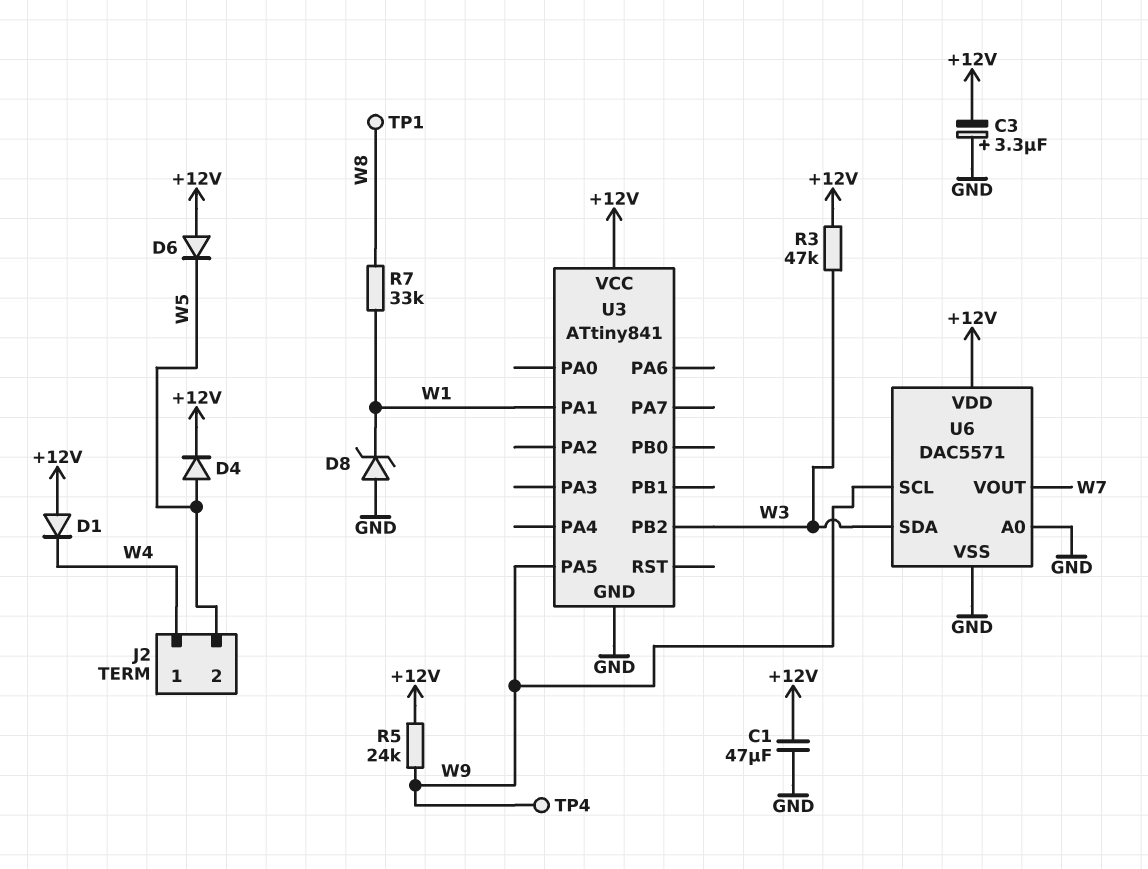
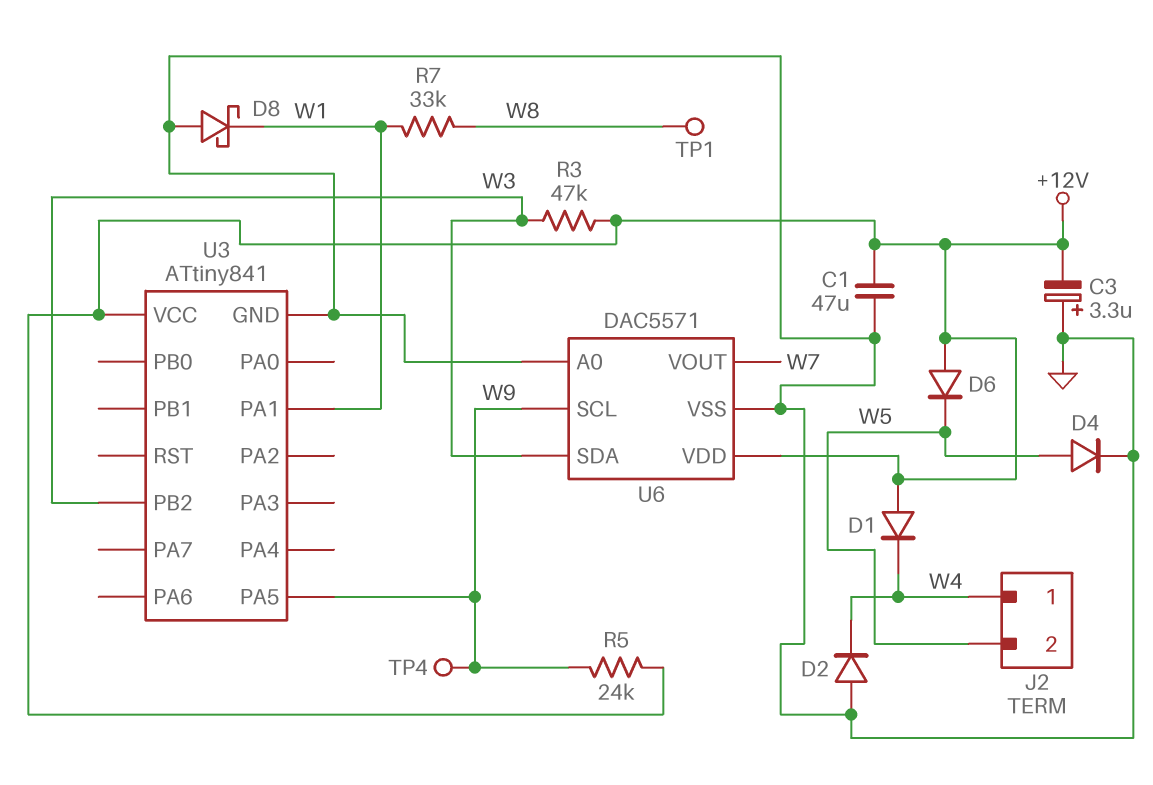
D2: none -> diode (A GND, K W4)
D4: diode (A W5, K +12V) -> diode (A W5, K GND)
D8: zener (A GND, K W1) -> schottky (A GND, K W1)

